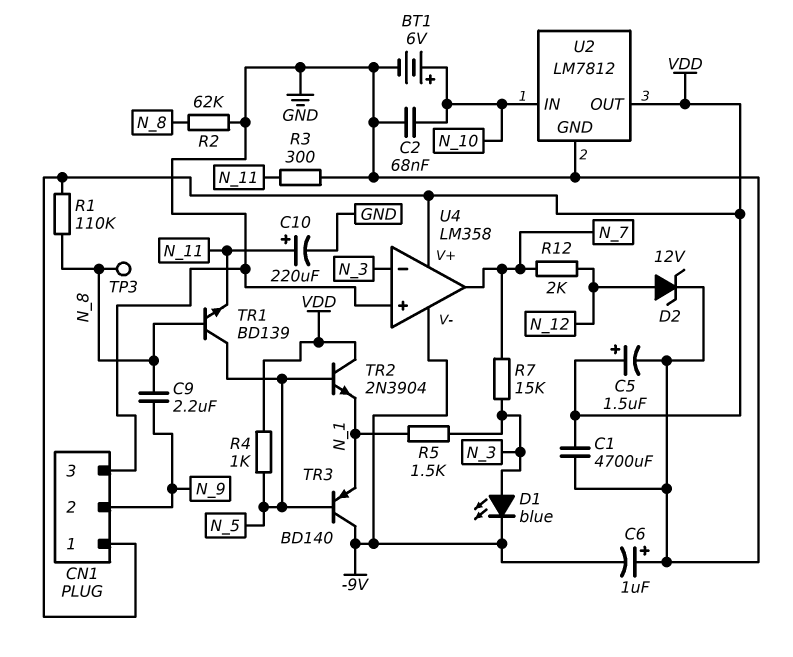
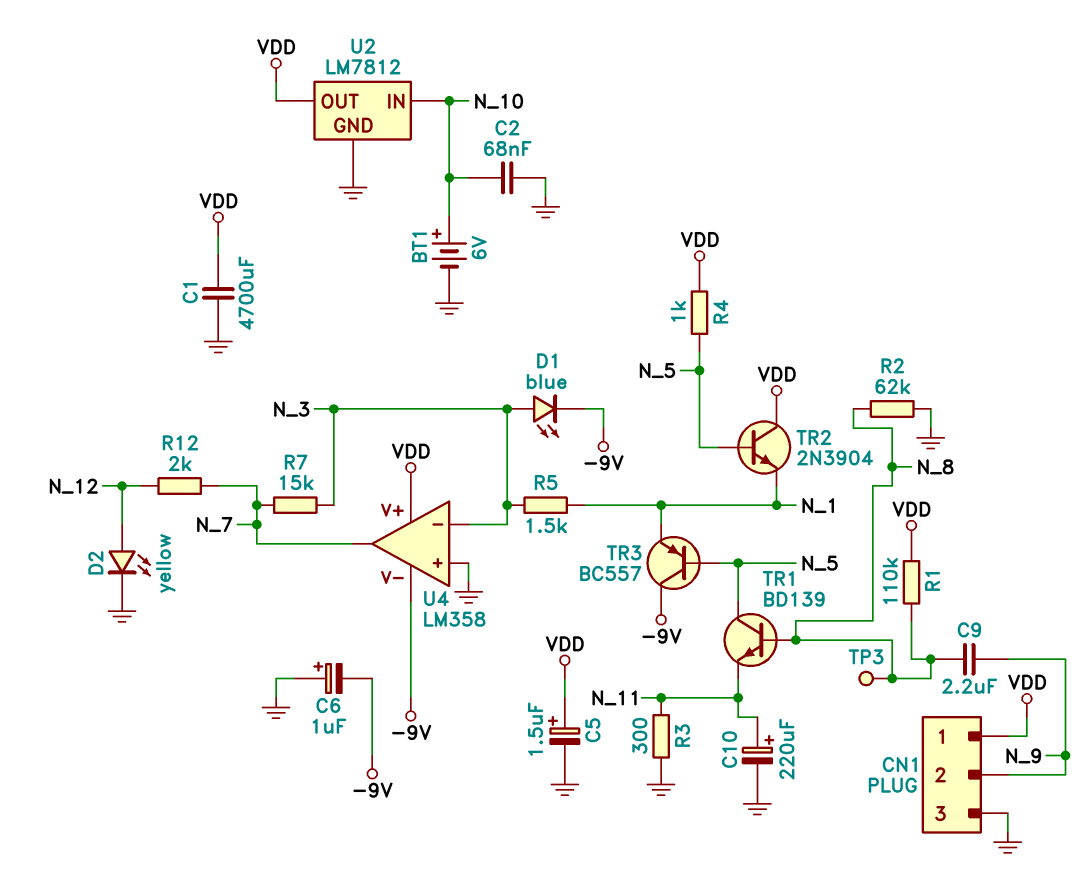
D2: zener 12V (A N_12, K GND) -> LED yellow (A N_12, K GND)
TR3: PNP BD140 (B N_5, C -9V, E N_1) -> PNP BC557 (B N_5, C -9V, E N_1)

